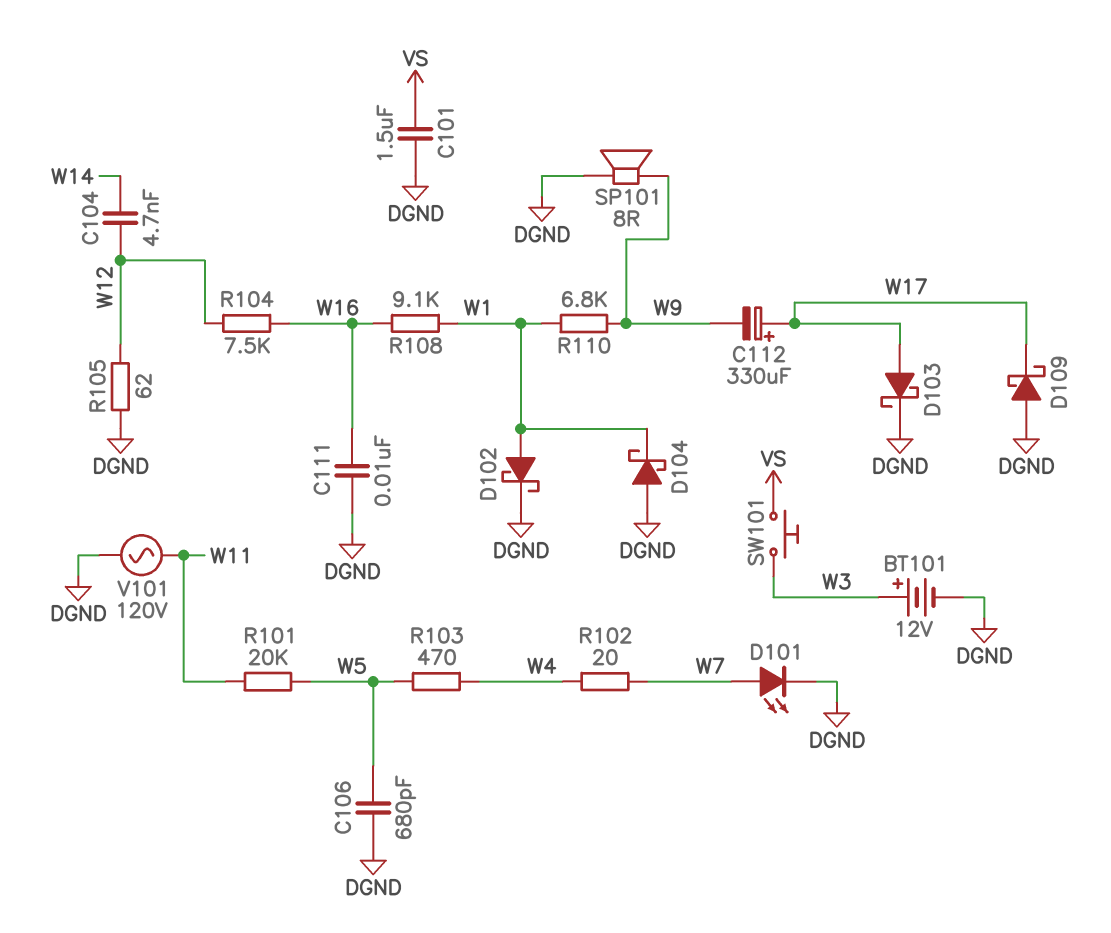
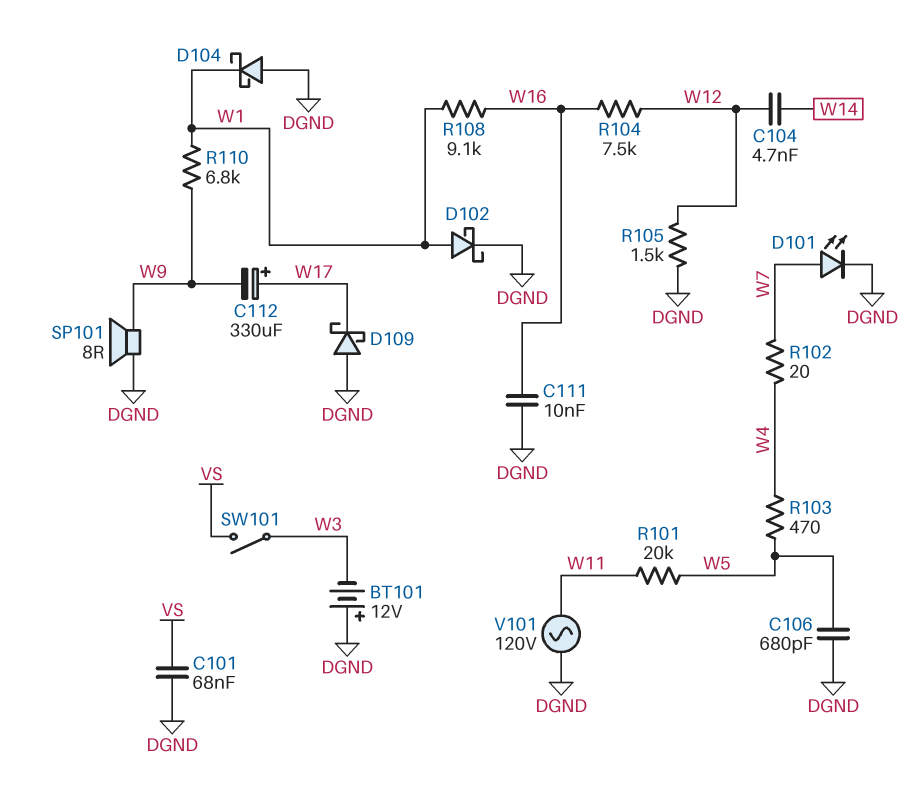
BT101: 12V (plus W3, minus DGND) -> 12V (plus DGND, minus W3)
C101: 1.5uF (DGND, VS) -> 68nF (DGND, VS)
D103: schottky (A W17, K DGND) -> none
R105: 62 (DGND, W12) -> 1.5k (DGND, W12)
SW101: button (VS, W3) -> switch (VS, W3)

